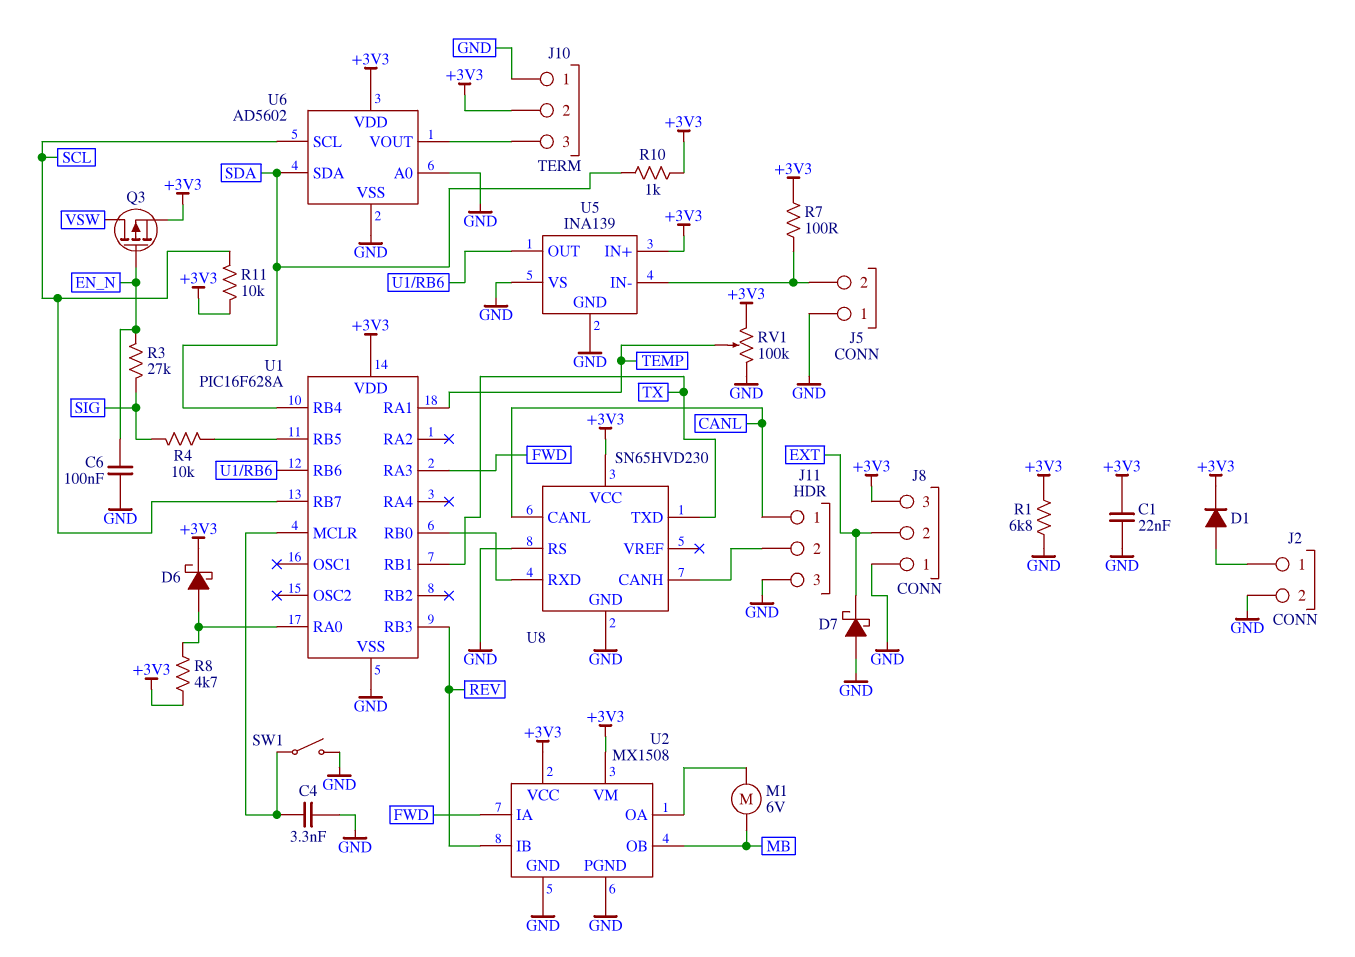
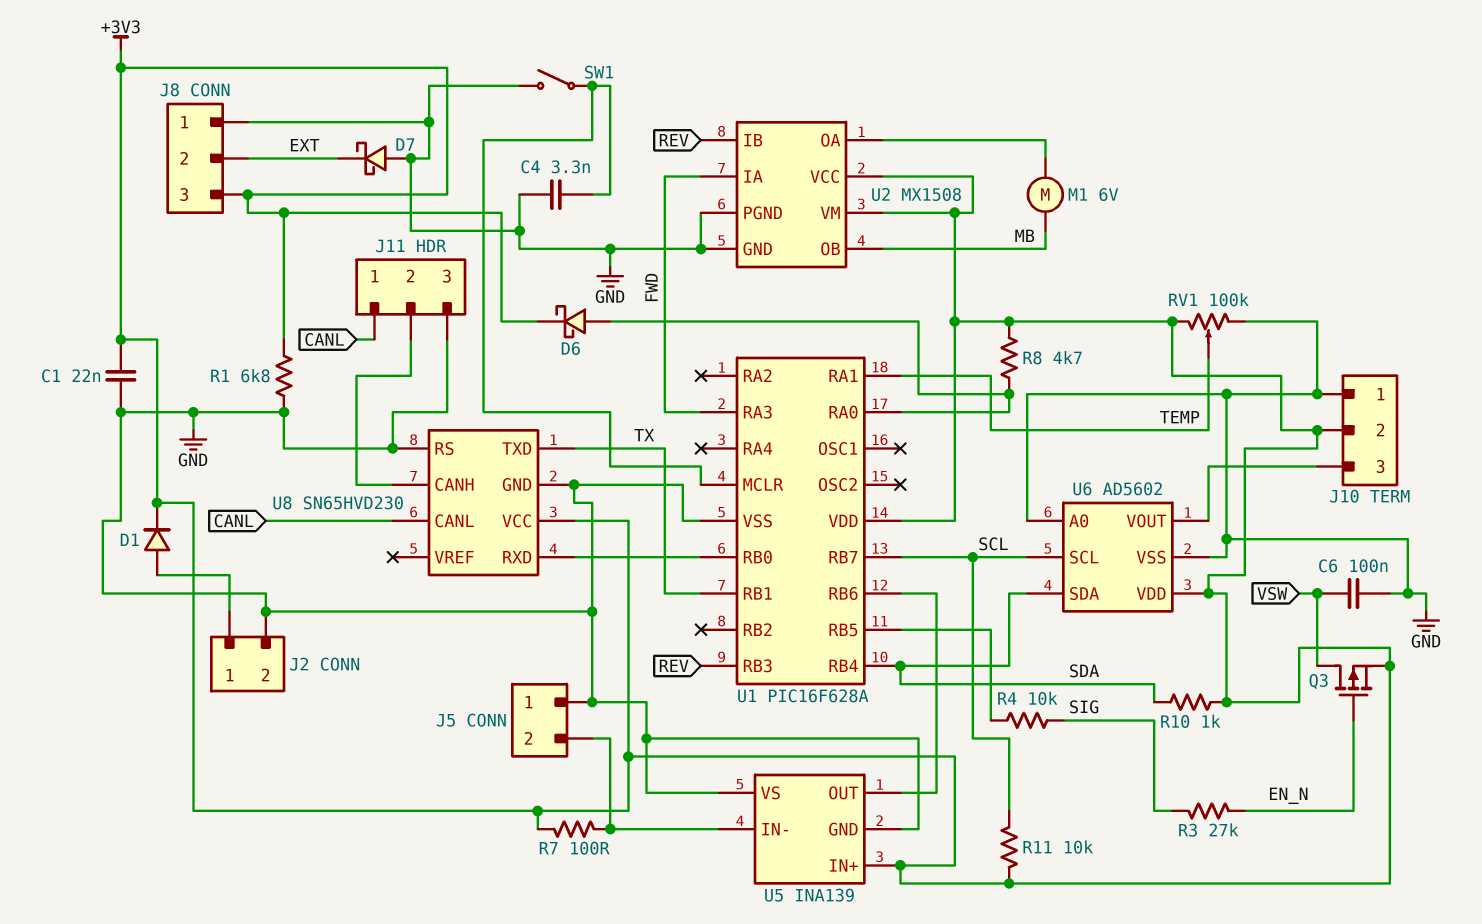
C6: 100nF (EN_N, GND) -> 100nF (GND, VSW)

